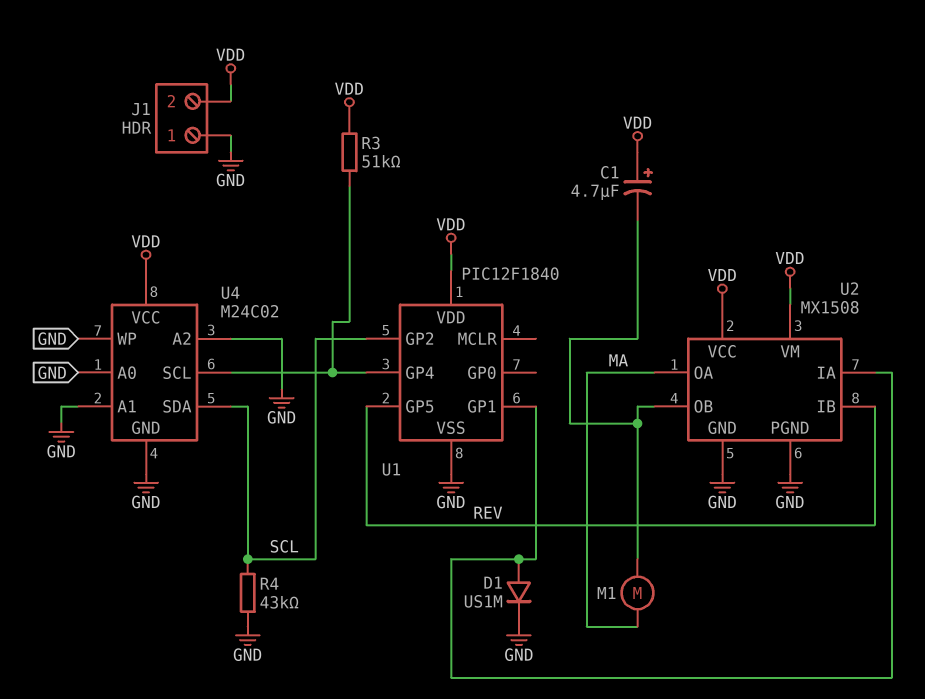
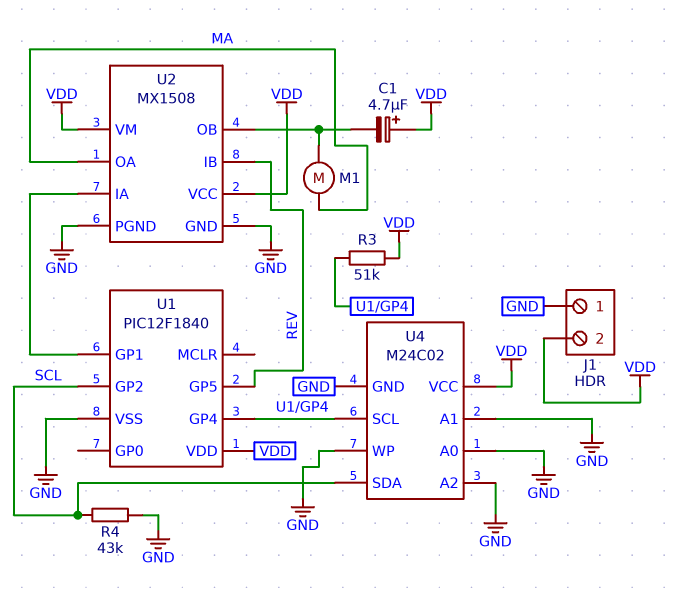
D1: diode US1M (A U1/GP1, K GND) -> none

